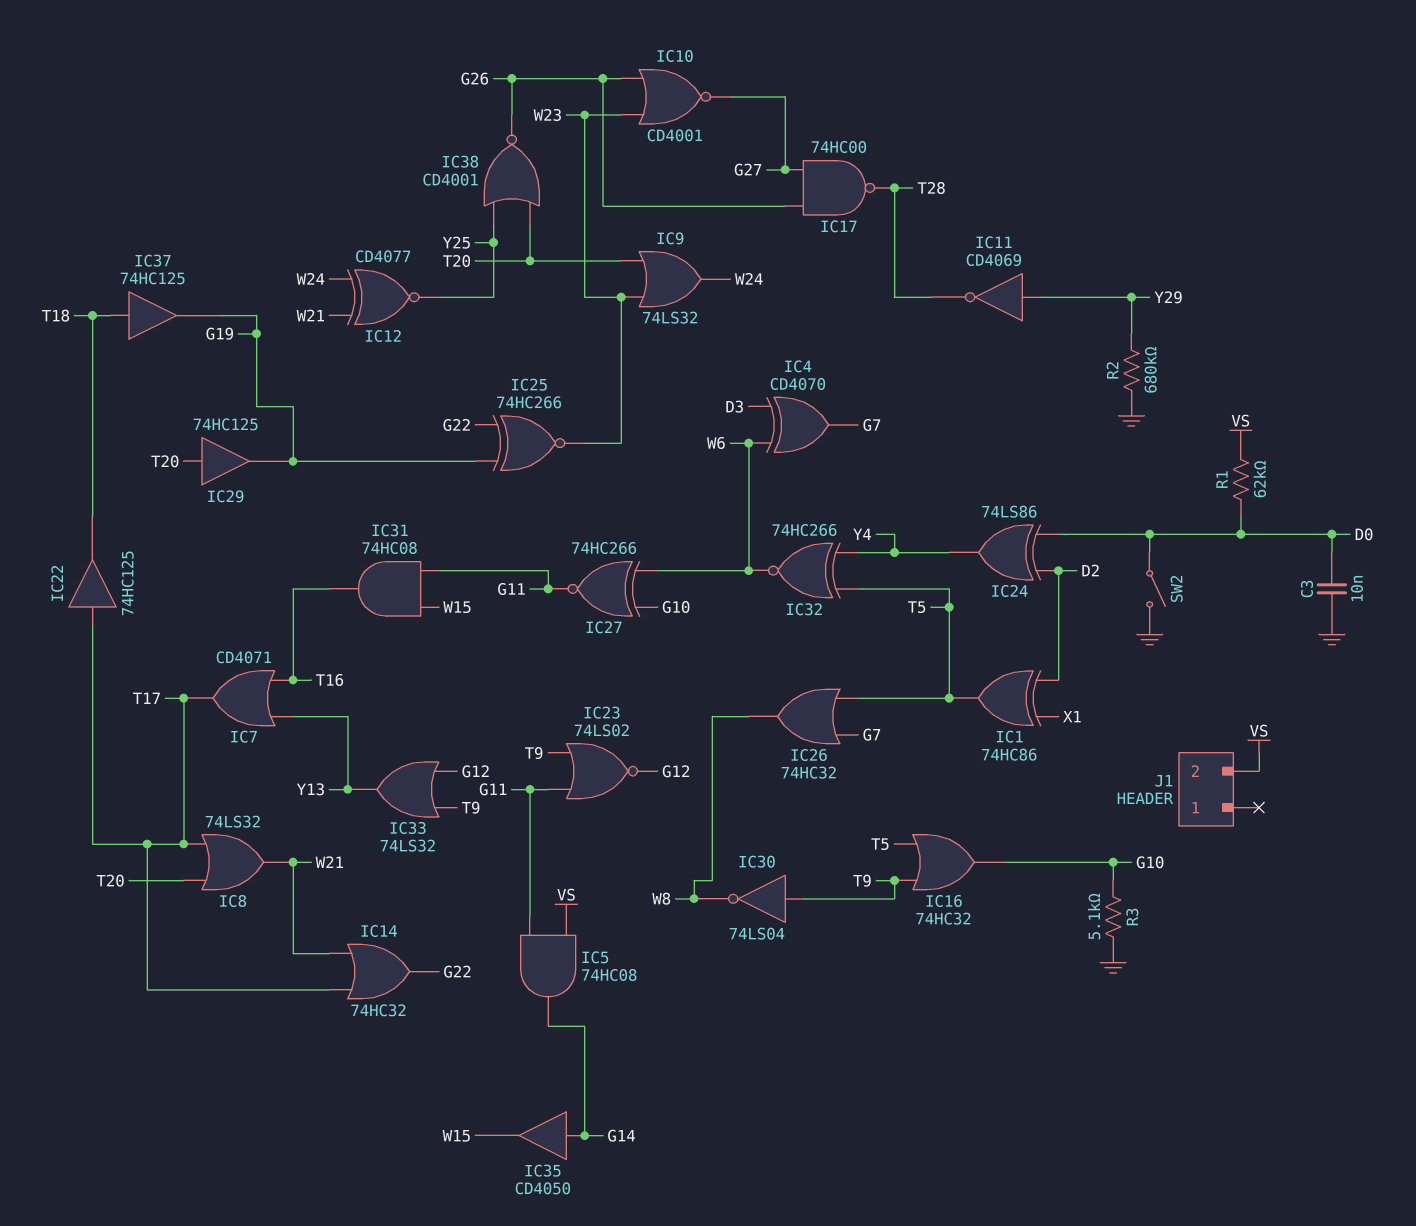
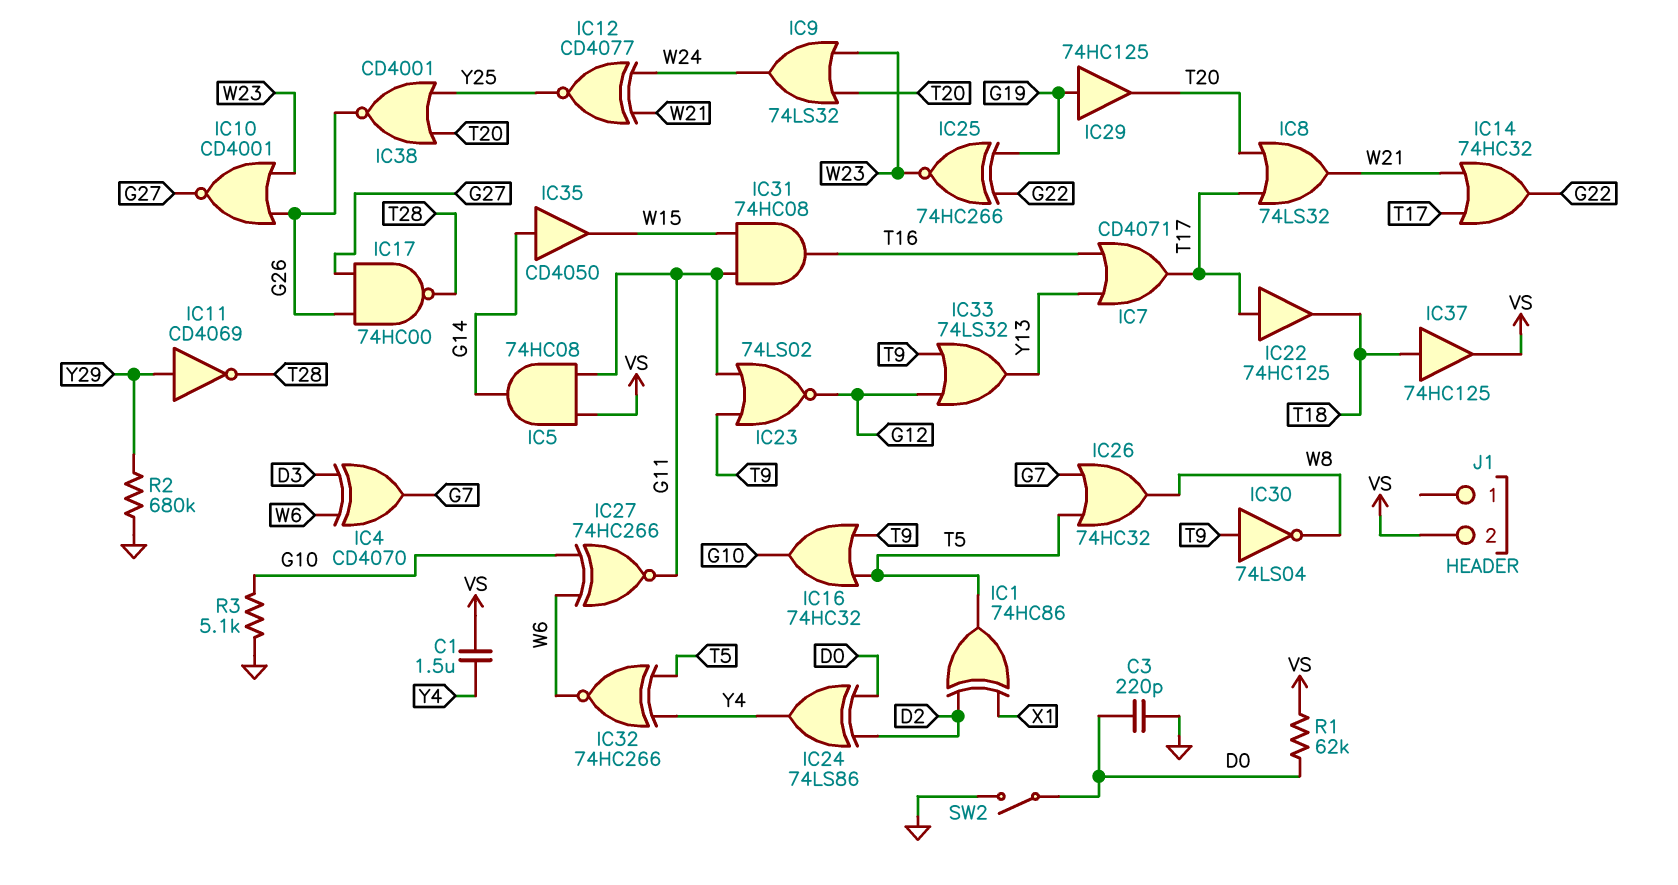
C1: none -> 1.5uF (VS, Y4)
C3: 10nF (D0, GND) -> 220pF (D0, GND)
IC29: buffer 74HC125 (in T20, out G19) -> buffer 74HC125 (in G19, out T20)
IC37: buffer 74HC125 (in T18, out G19) -> buffer 74HC125 (in T18, out VS)

